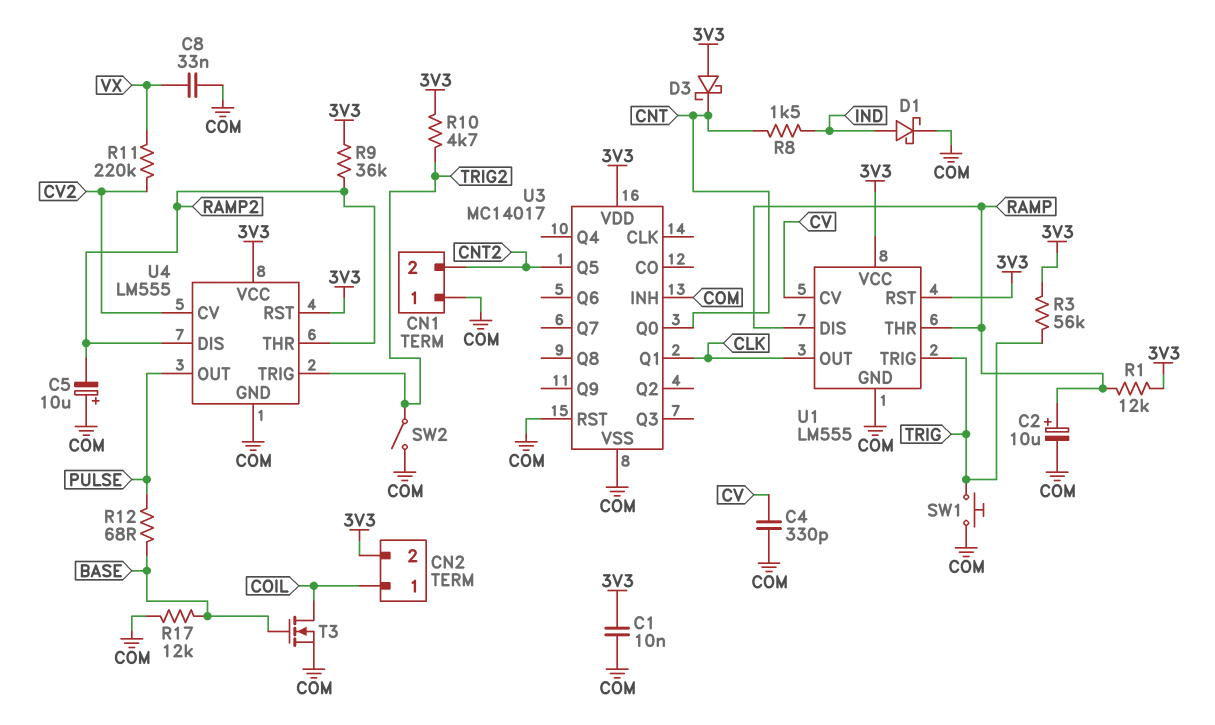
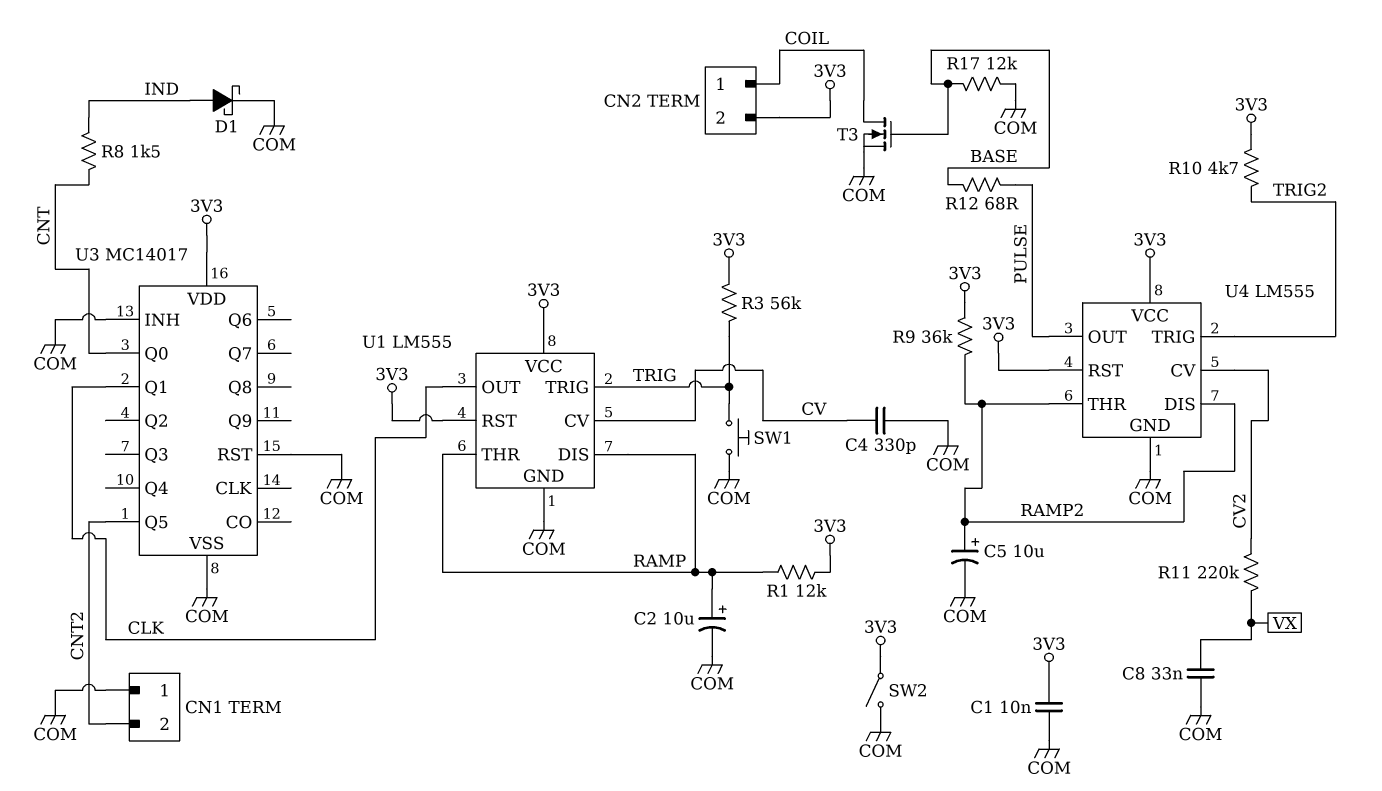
C5: 10uF (plus COM, minus RAMP2) -> 10uF (plus RAMP2, minus COM)
D3: schottky (A 3V3, K CNT) -> none
SW2: switch (COM, TRIG2) -> switch (3V3, COM)

